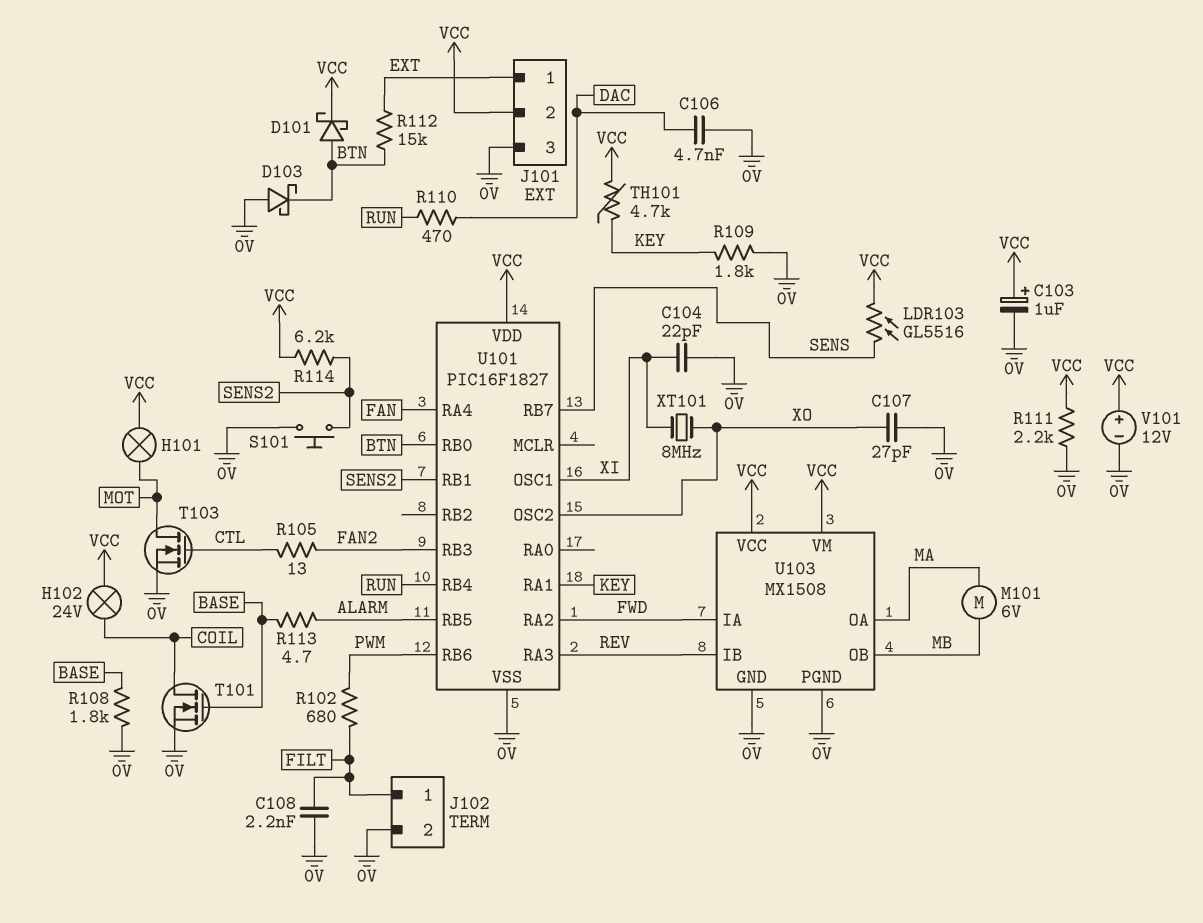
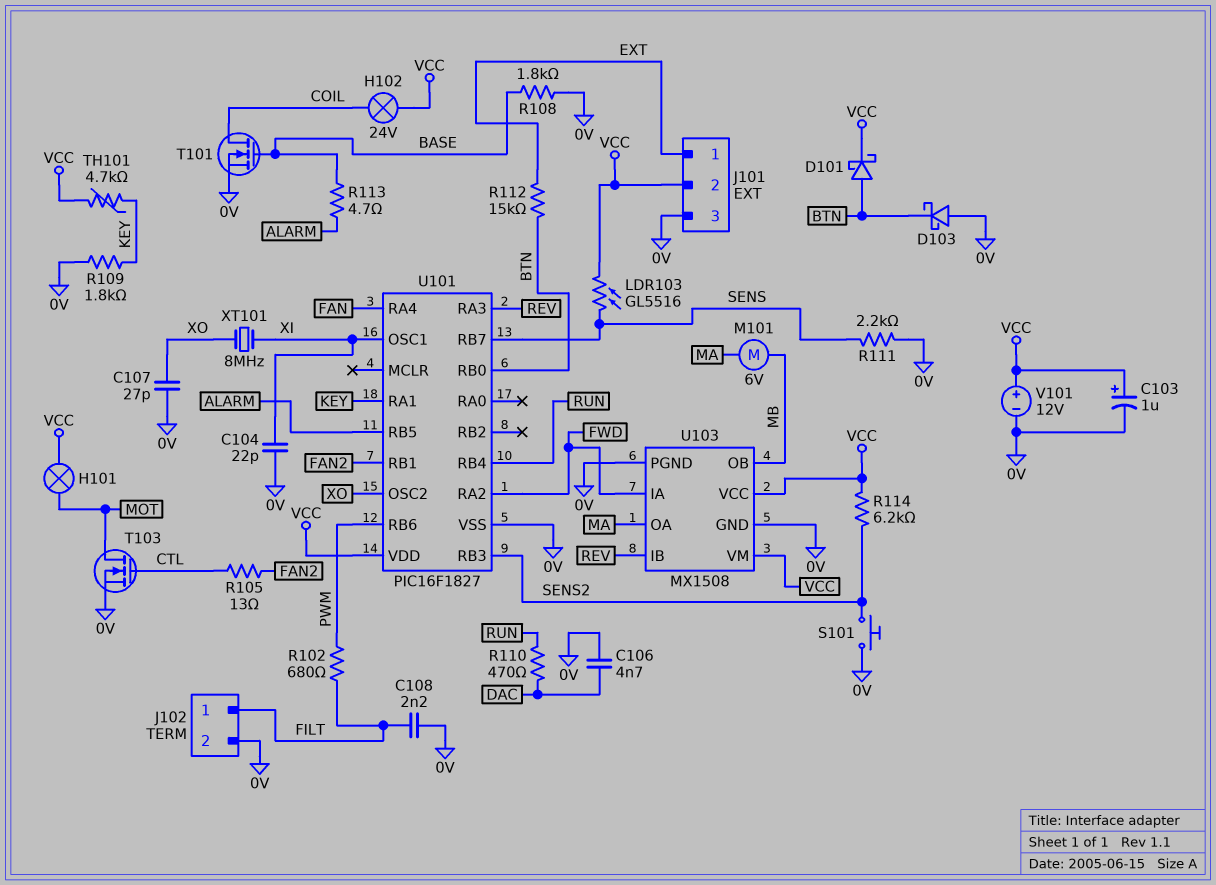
R111: 2.2k (0V, VCC) -> 2.2k (0V, SENS)
U101 pin RB1: SENS2 -> FAN2
U101 pin RB3: FAN2 -> SENS2

